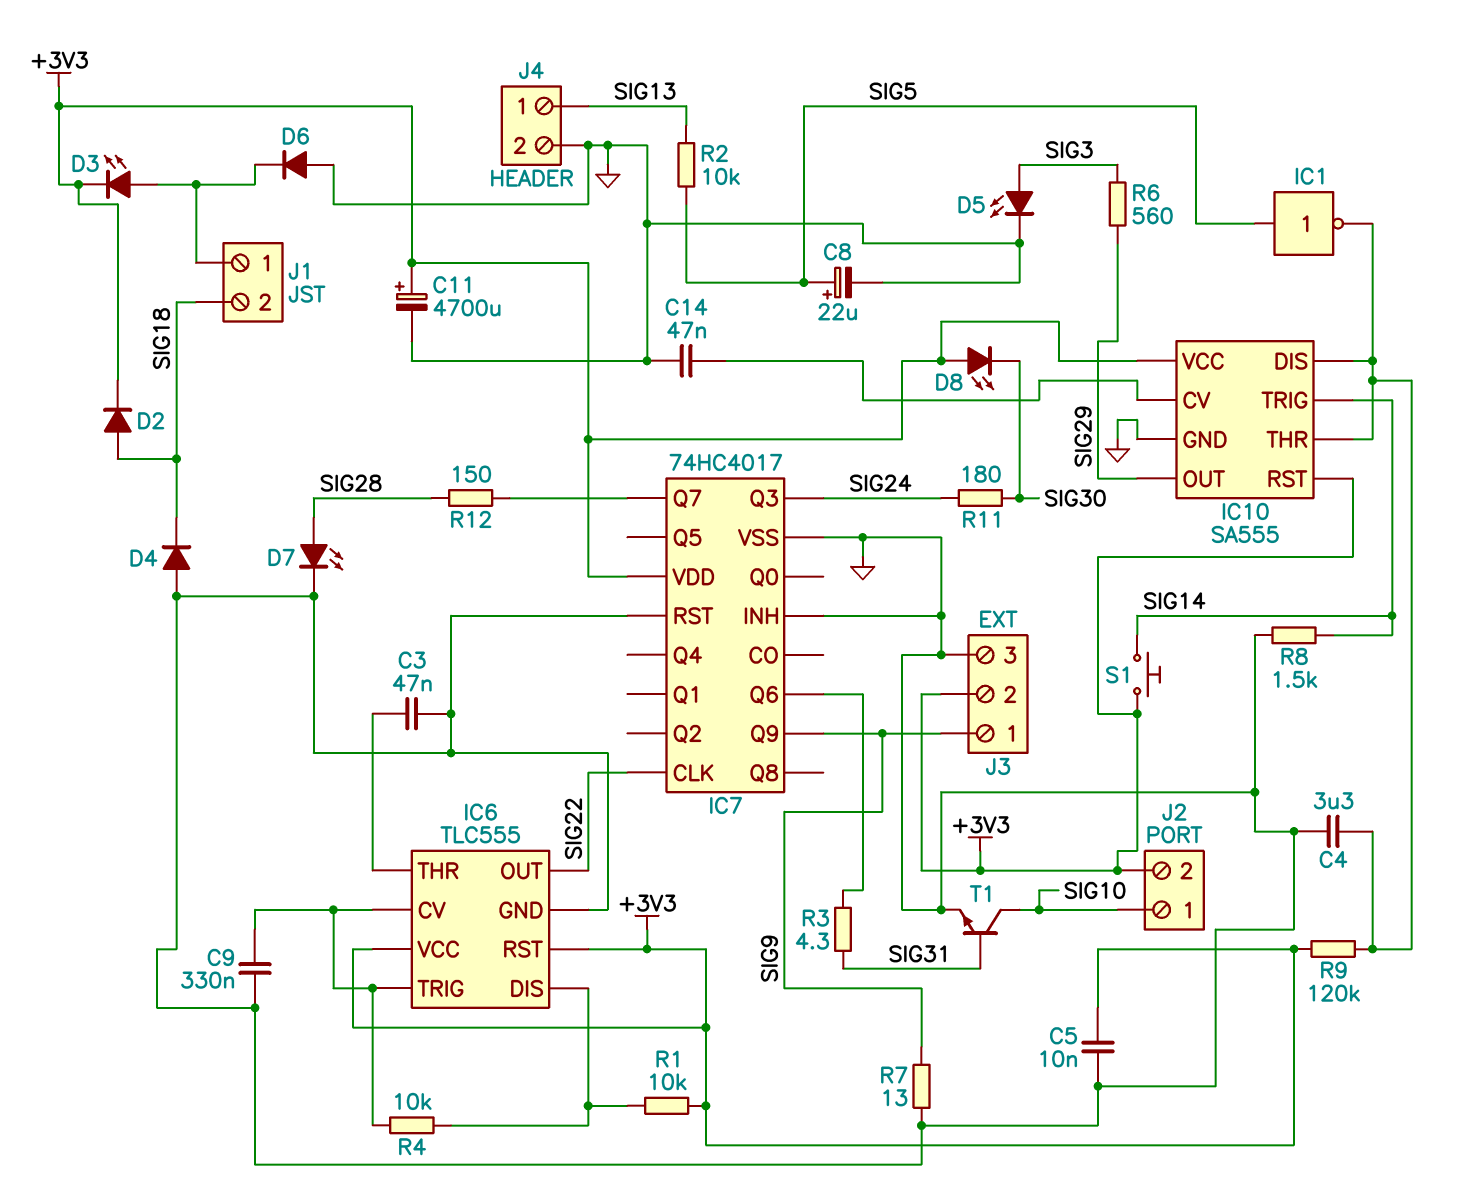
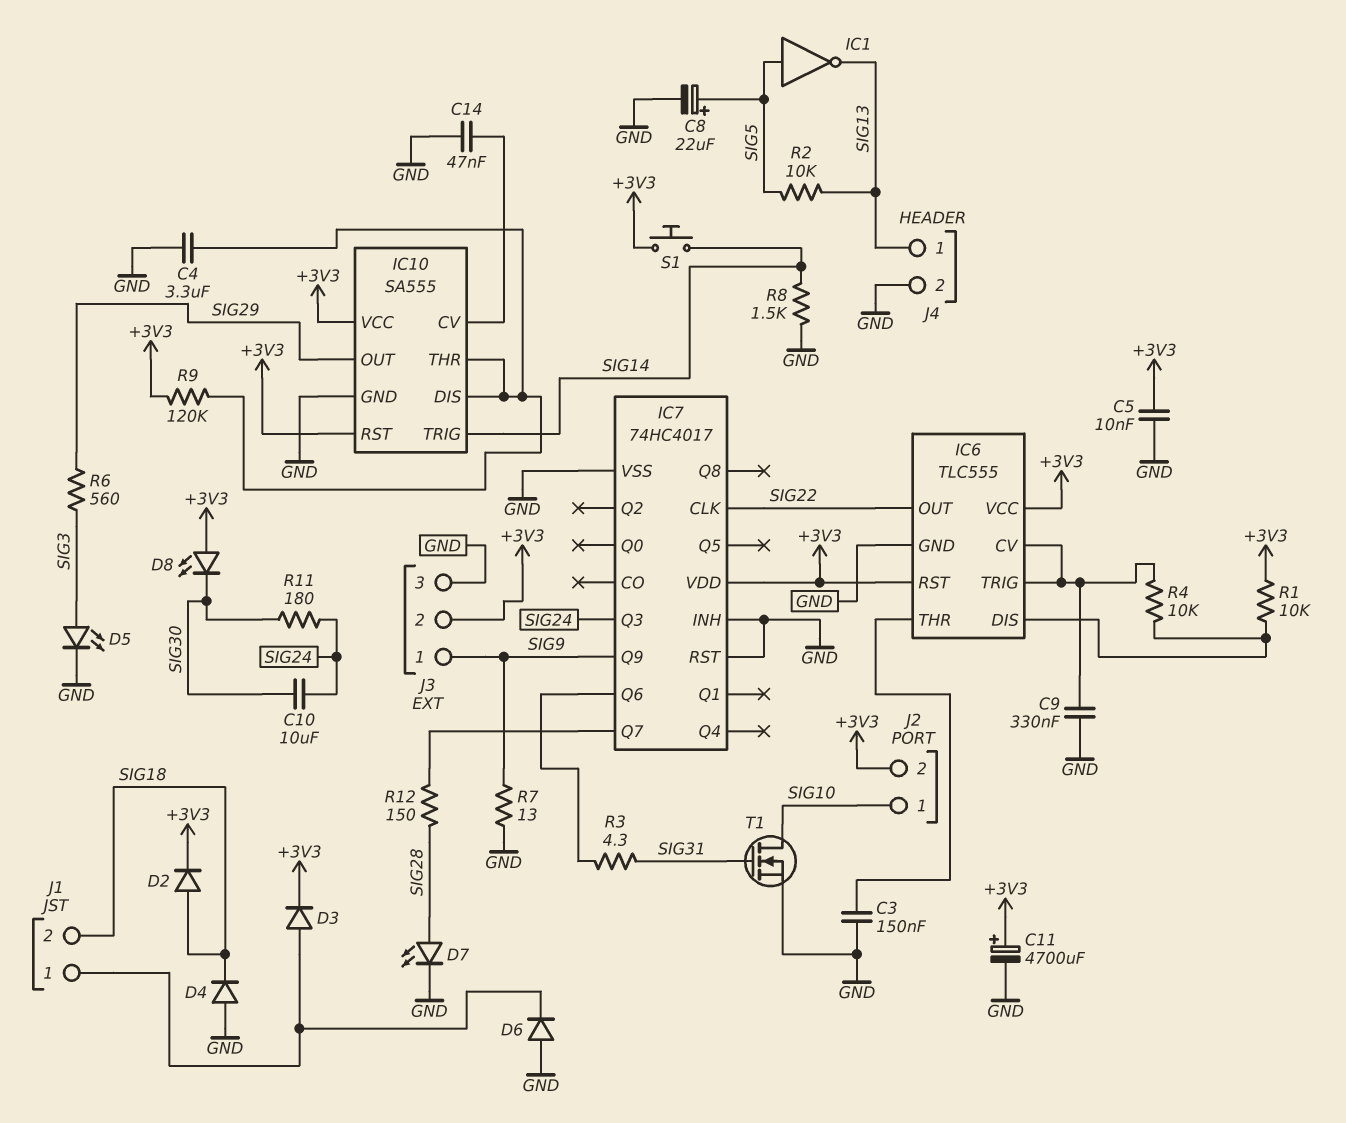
C3: 47nF (GND, IC6/THR) -> 150nF (GND, IC6/THR)
C10: none -> 10uF (SIG24, SIG30)
D3: LED (A J1/1, K +3V3) -> diode (A J1/1, K +3V3)
IC1: NOT (in SIG5, out IC10/DIS) -> NOT (in SIG5, out SIG13)
T1: NPN (B SIG31, C SIG10, E GND) -> NMOS (G SIG31, D SIG10, S GND)

